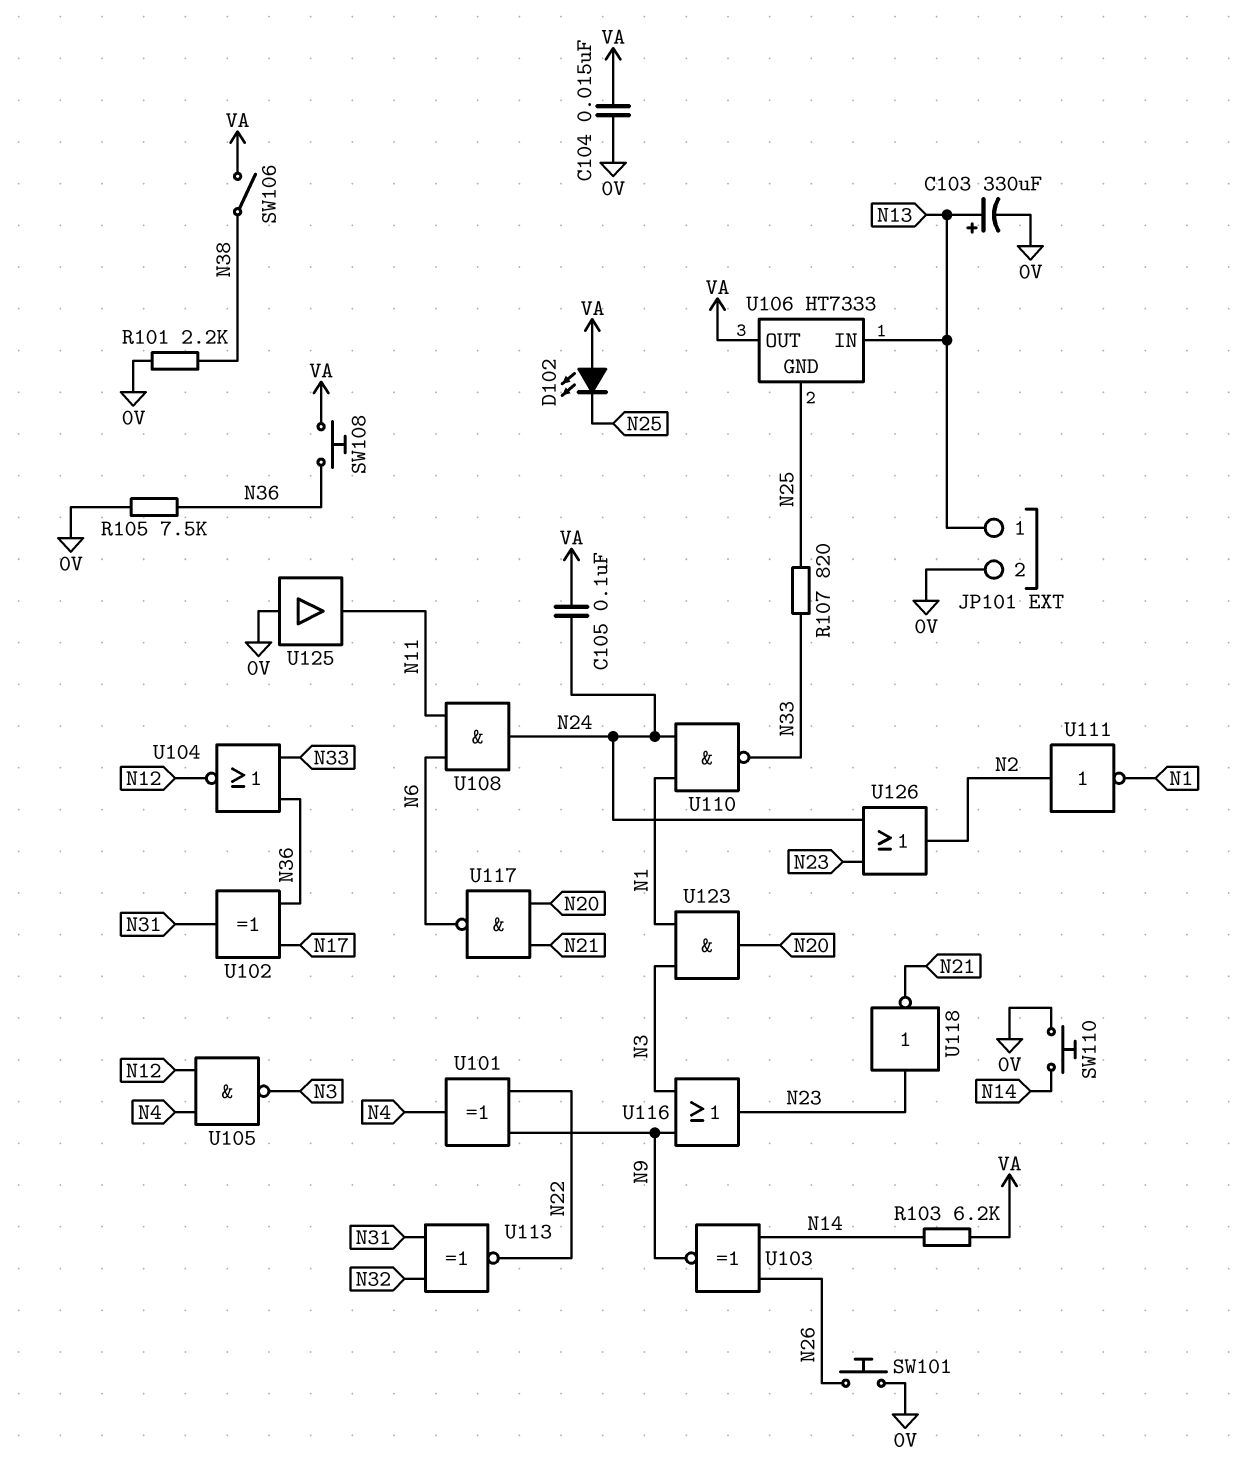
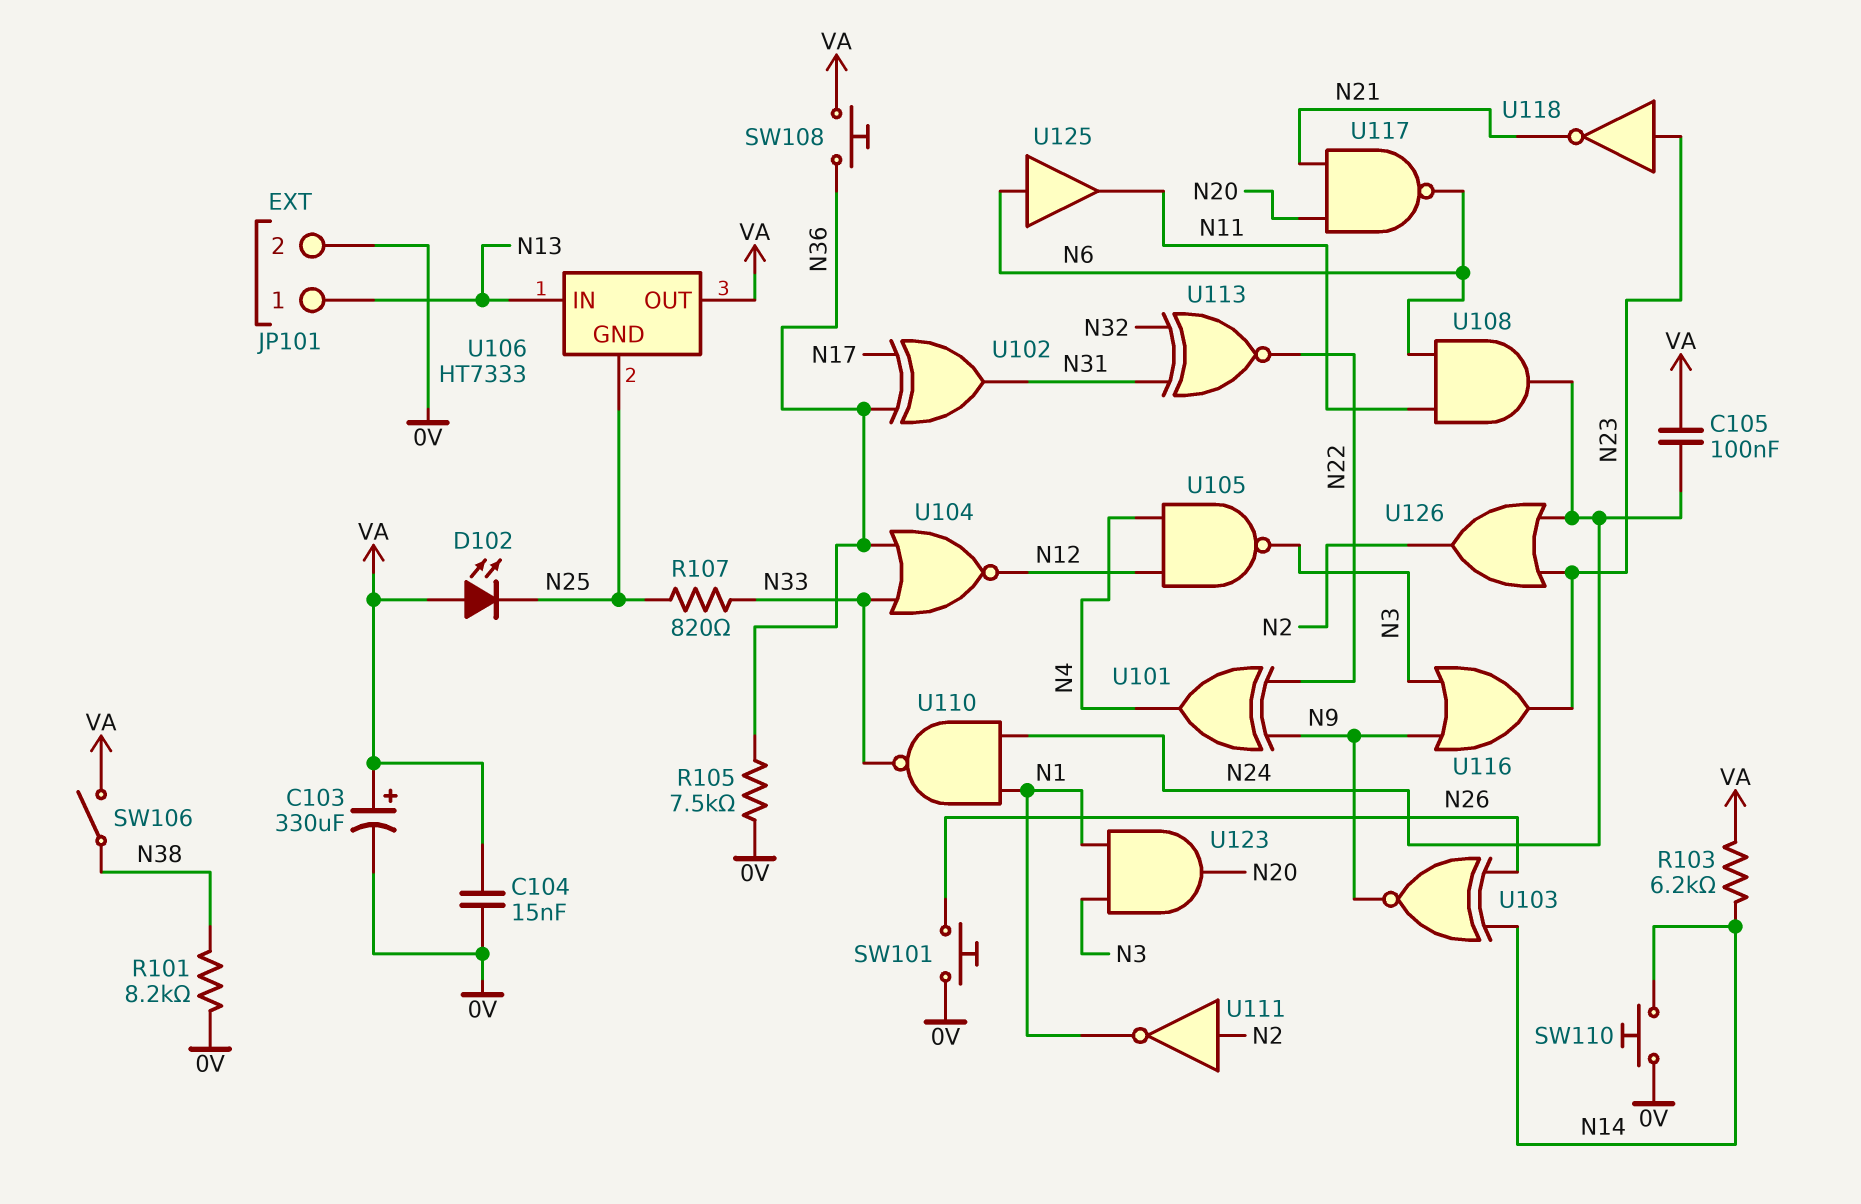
C103: 330uF (plus N13, minus 0V) -> 330uF (plus VA, minus 0V)
R101: 2.2k (0V, N38) -> 8.2k (0V, N38)
U125: buffer (in 0V, out N11) -> buffer (in N6, out N11)

